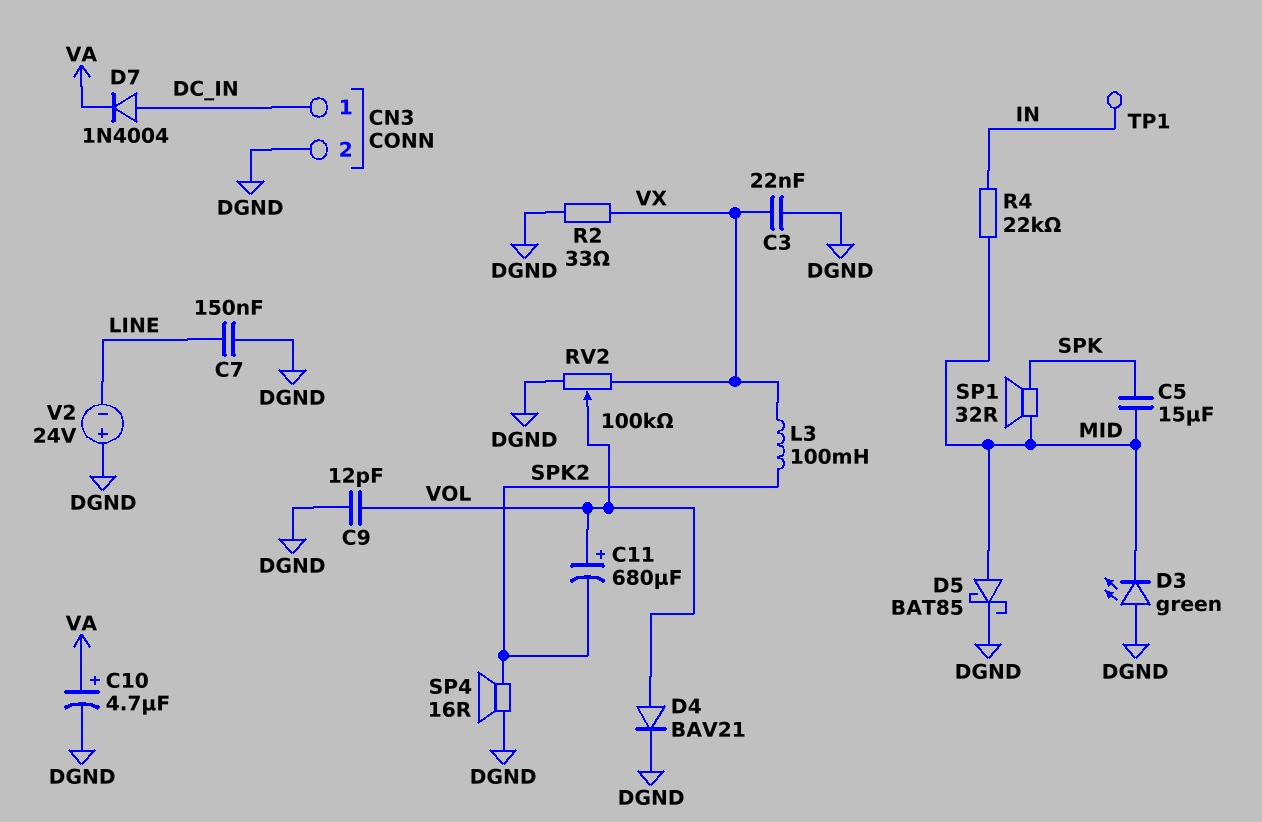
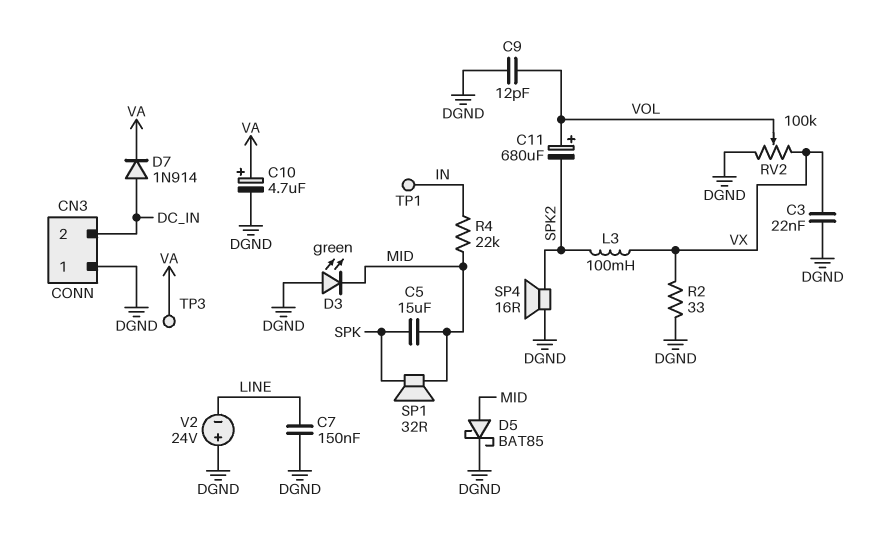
CN3 pin 1: DC_IN -> DGND
CN3 pin 2: DGND -> DC_IN
D4: diode BAV21 (A VOL, K DGND) -> none
D7: diode 1N4004 (A DC_IN, K VA) -> diode 1N914 (A DC_IN, K VA)
TP3: none -> test point (VA)

